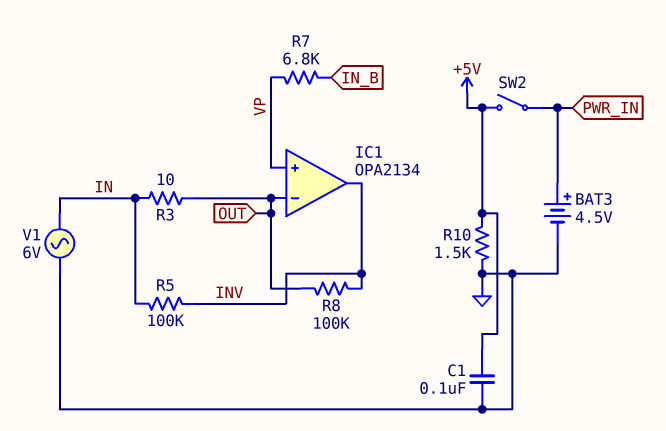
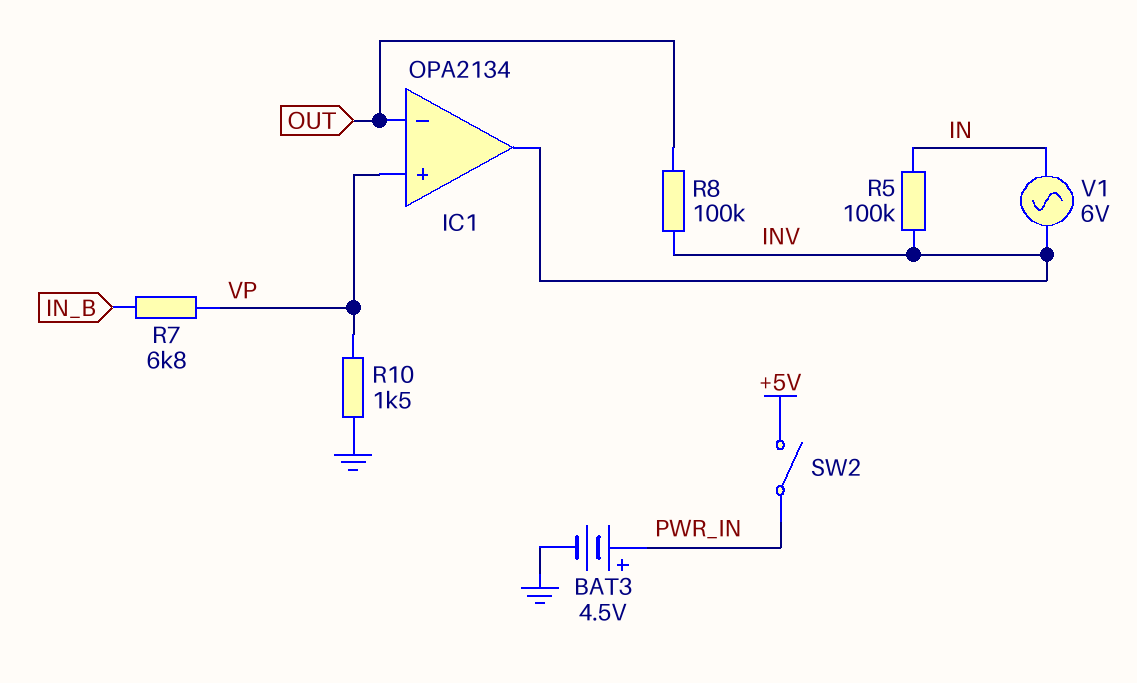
C1: 100nF (+5V, GND) -> none
R3: 10 (IN, OUT) -> none
R10: 1.5k (+5V, GND) -> 1.5k (GND, VP)
V1: AC 6V (GND, IN) -> AC 6V (IN, INV)

